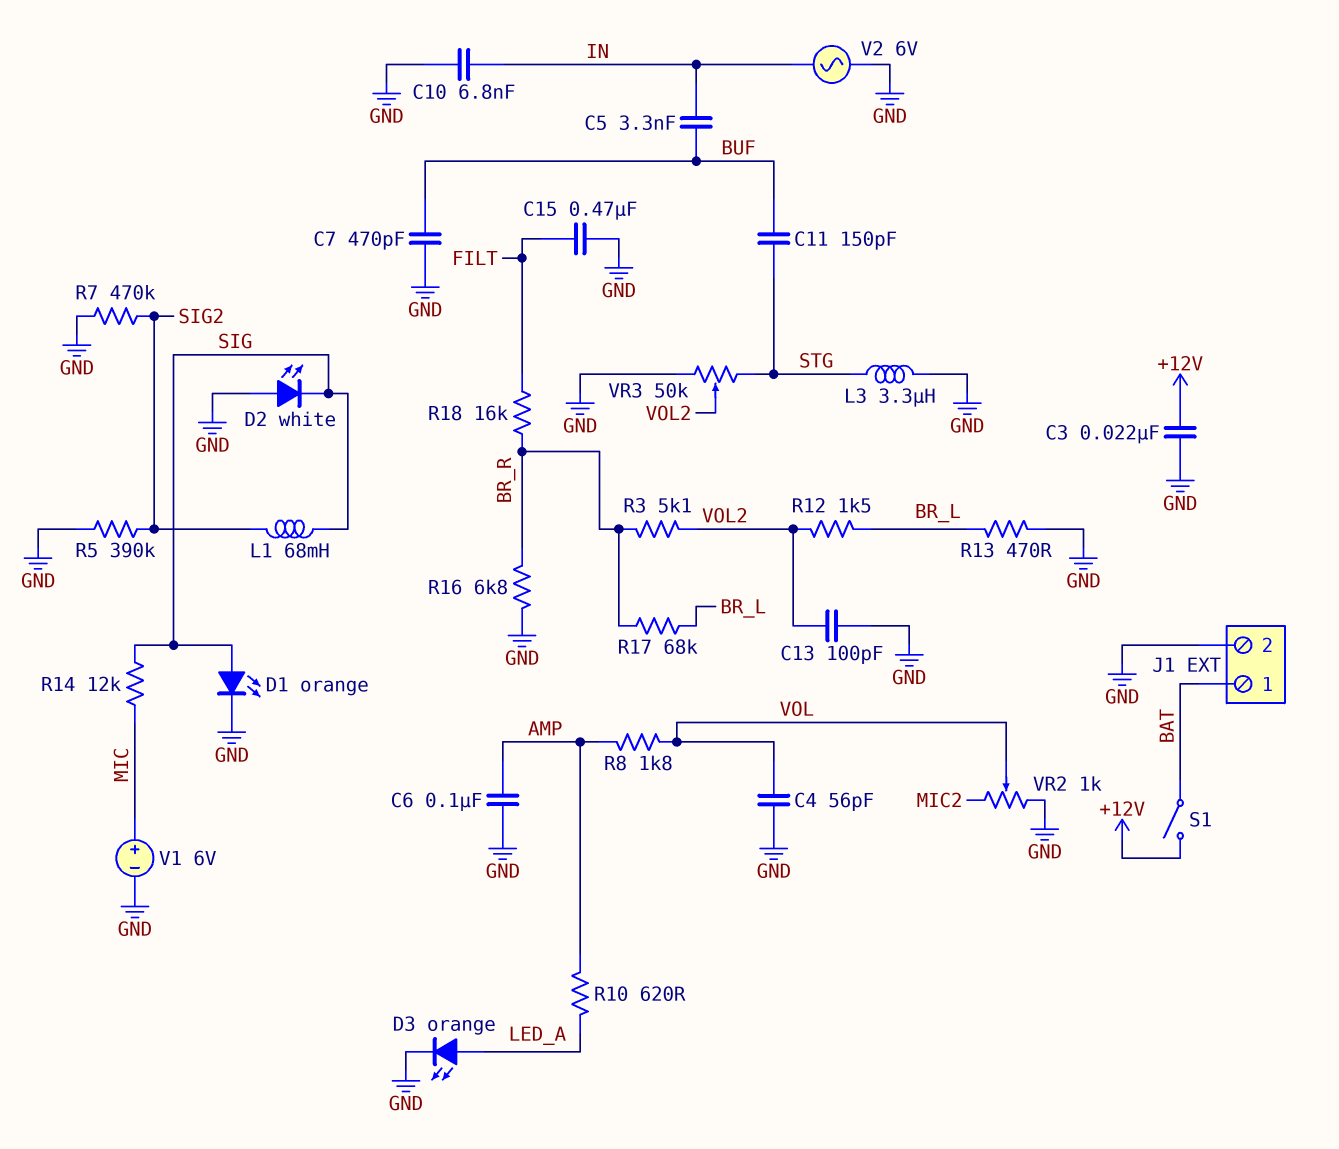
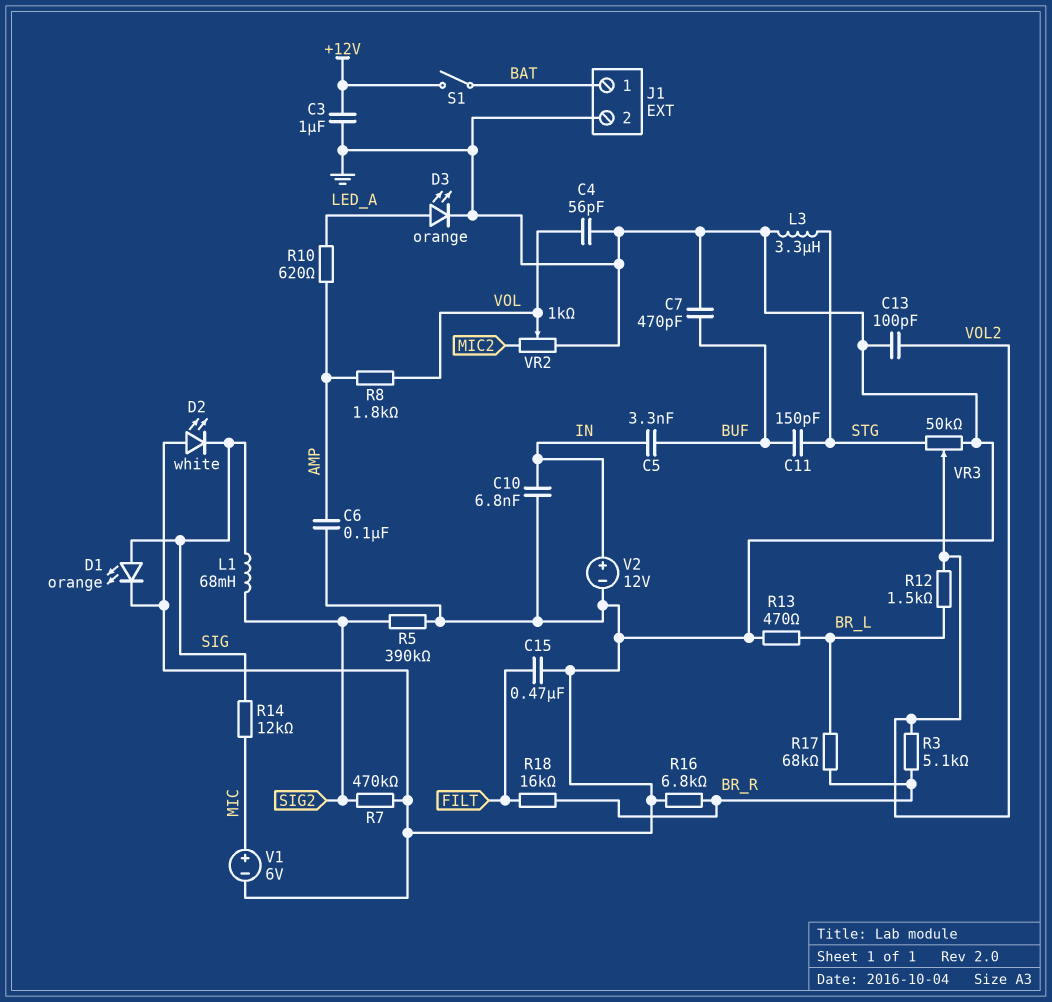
C3: 22nF (+12V, GND) -> 1uF (+12V, GND)
V2: AC 6V (GND, IN) -> 12V (plus IN, minus GND)

